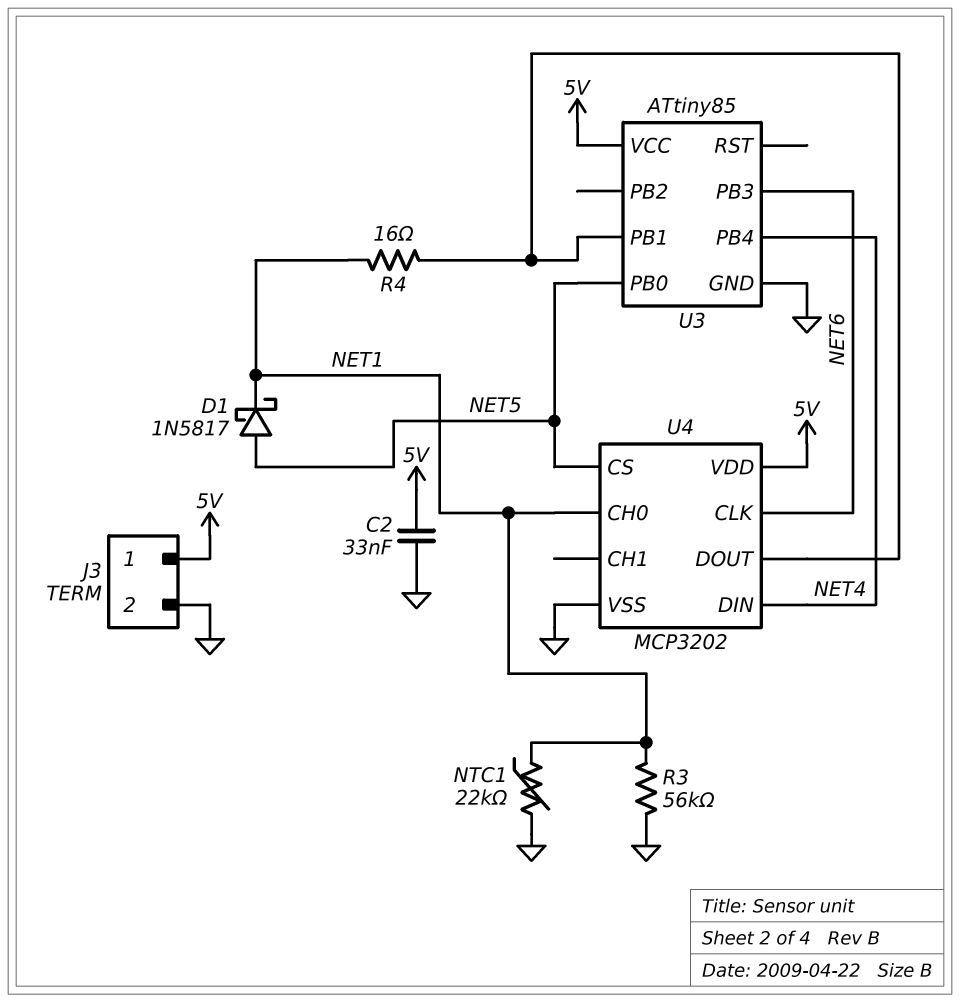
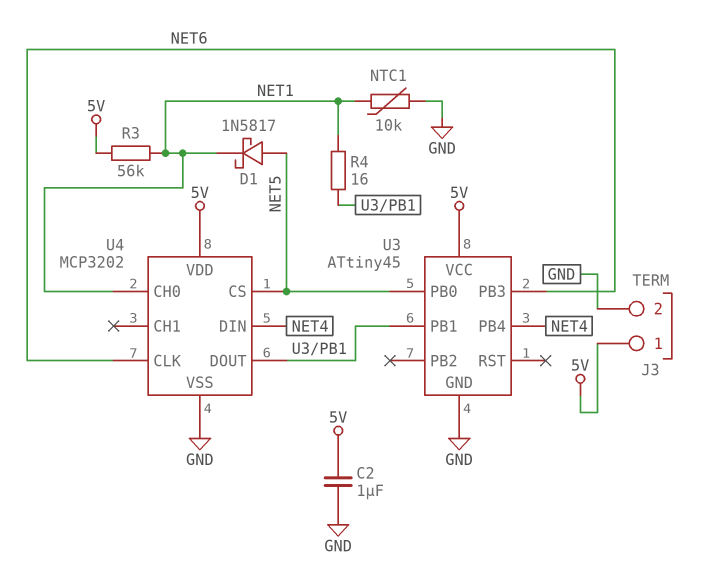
C2: 33nF (5V, GND) -> 1uF (5V, GND)
NTC1: 22k (GND, NET1) -> 10k (GND, NET1)
R3: 56k (GND, NET1) -> 56k (5V, NET1)
U3: ATtiny85 -> ATtiny45

